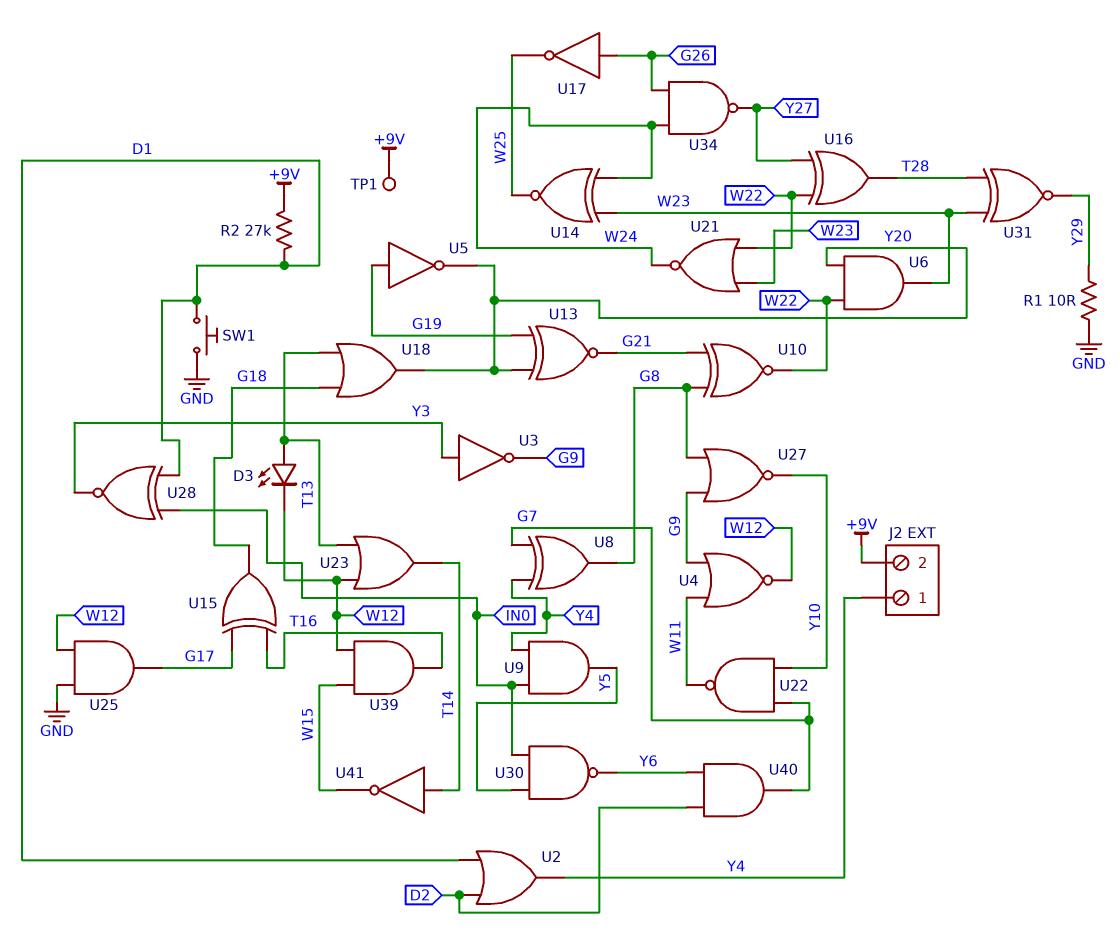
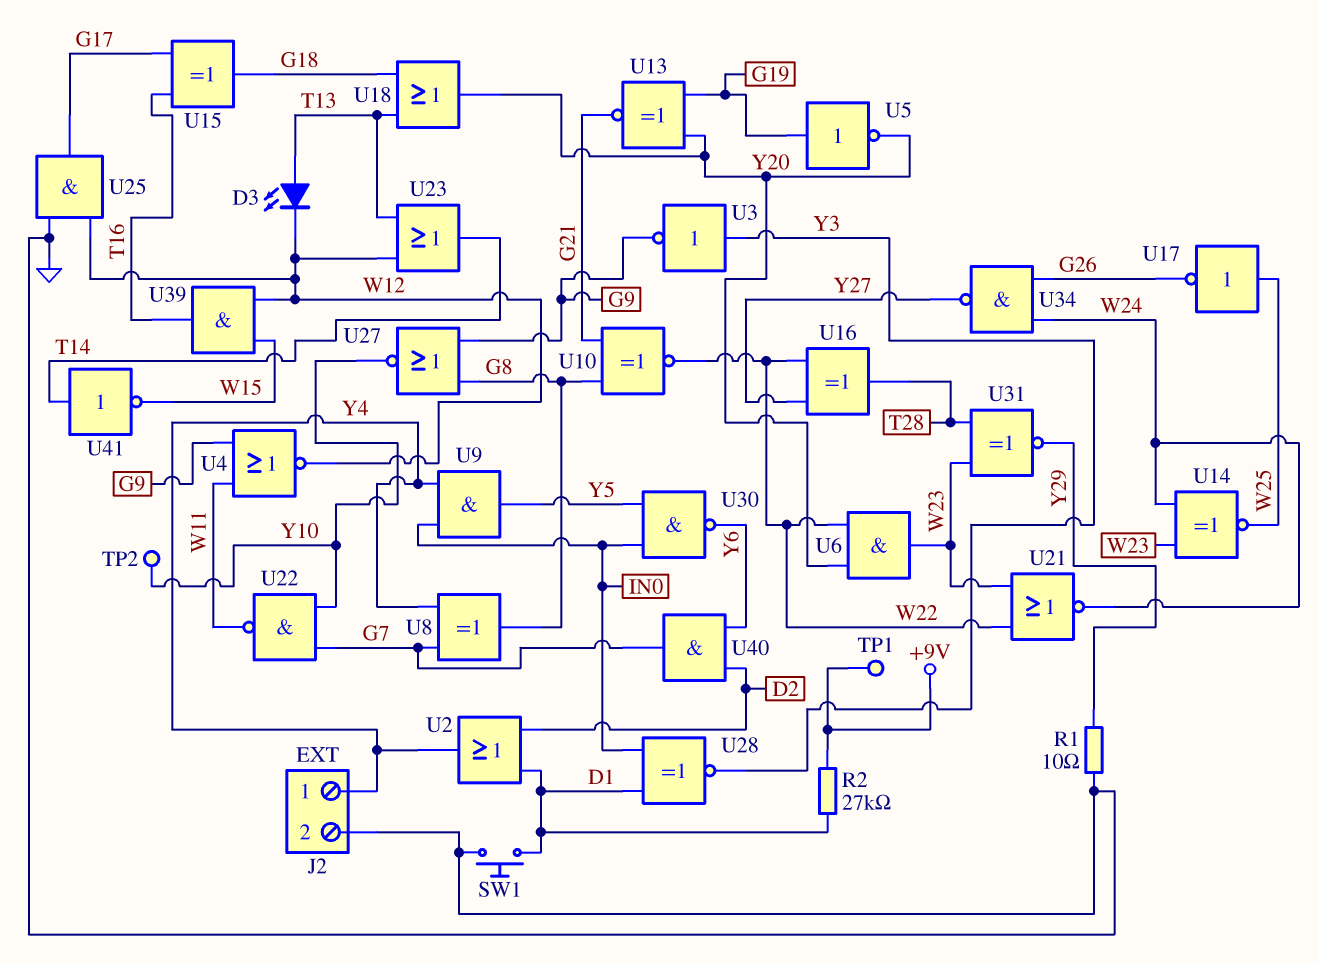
J2 pin 2: +9V -> GND
TP2: none -> test point (Y10)
U17: NOT (in G26, out W25) -> NOT (in W25, out G26)

